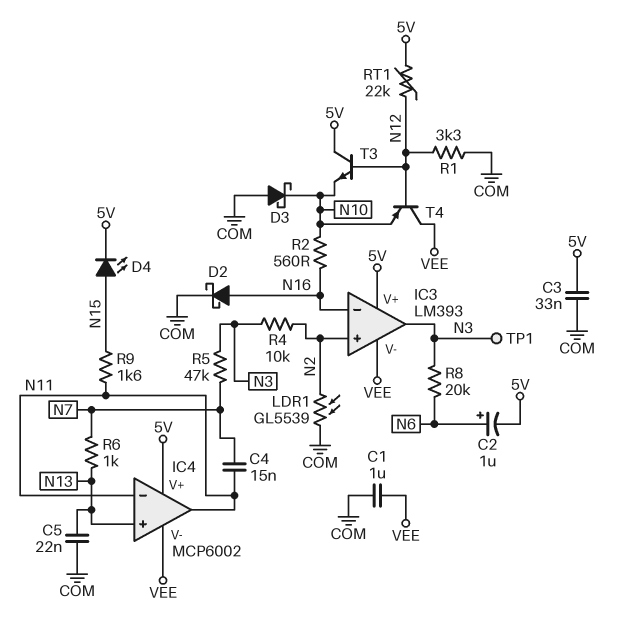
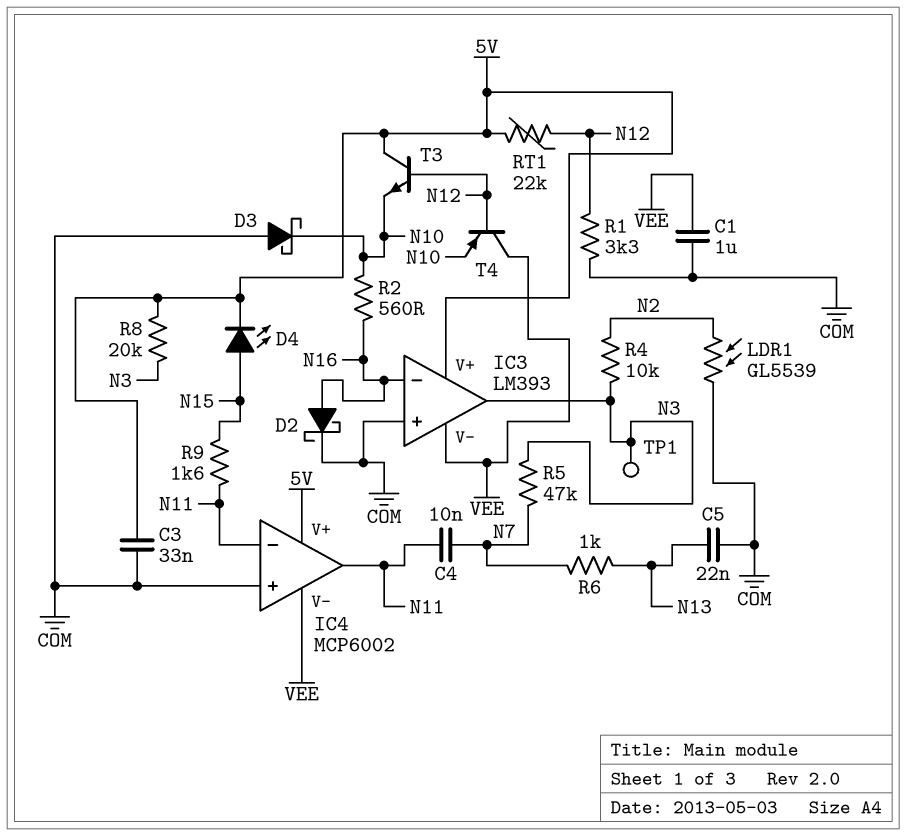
C2: 1uF (plus N6, minus 5V) -> none
C4: 15nF (N7, N11) -> 10nF (N7, N11)
IC3 pin in+: N2 -> COM
IC4 pin in+: N13 -> COM
R8: 20k (N3, N6) -> 20k (5V, N3)

